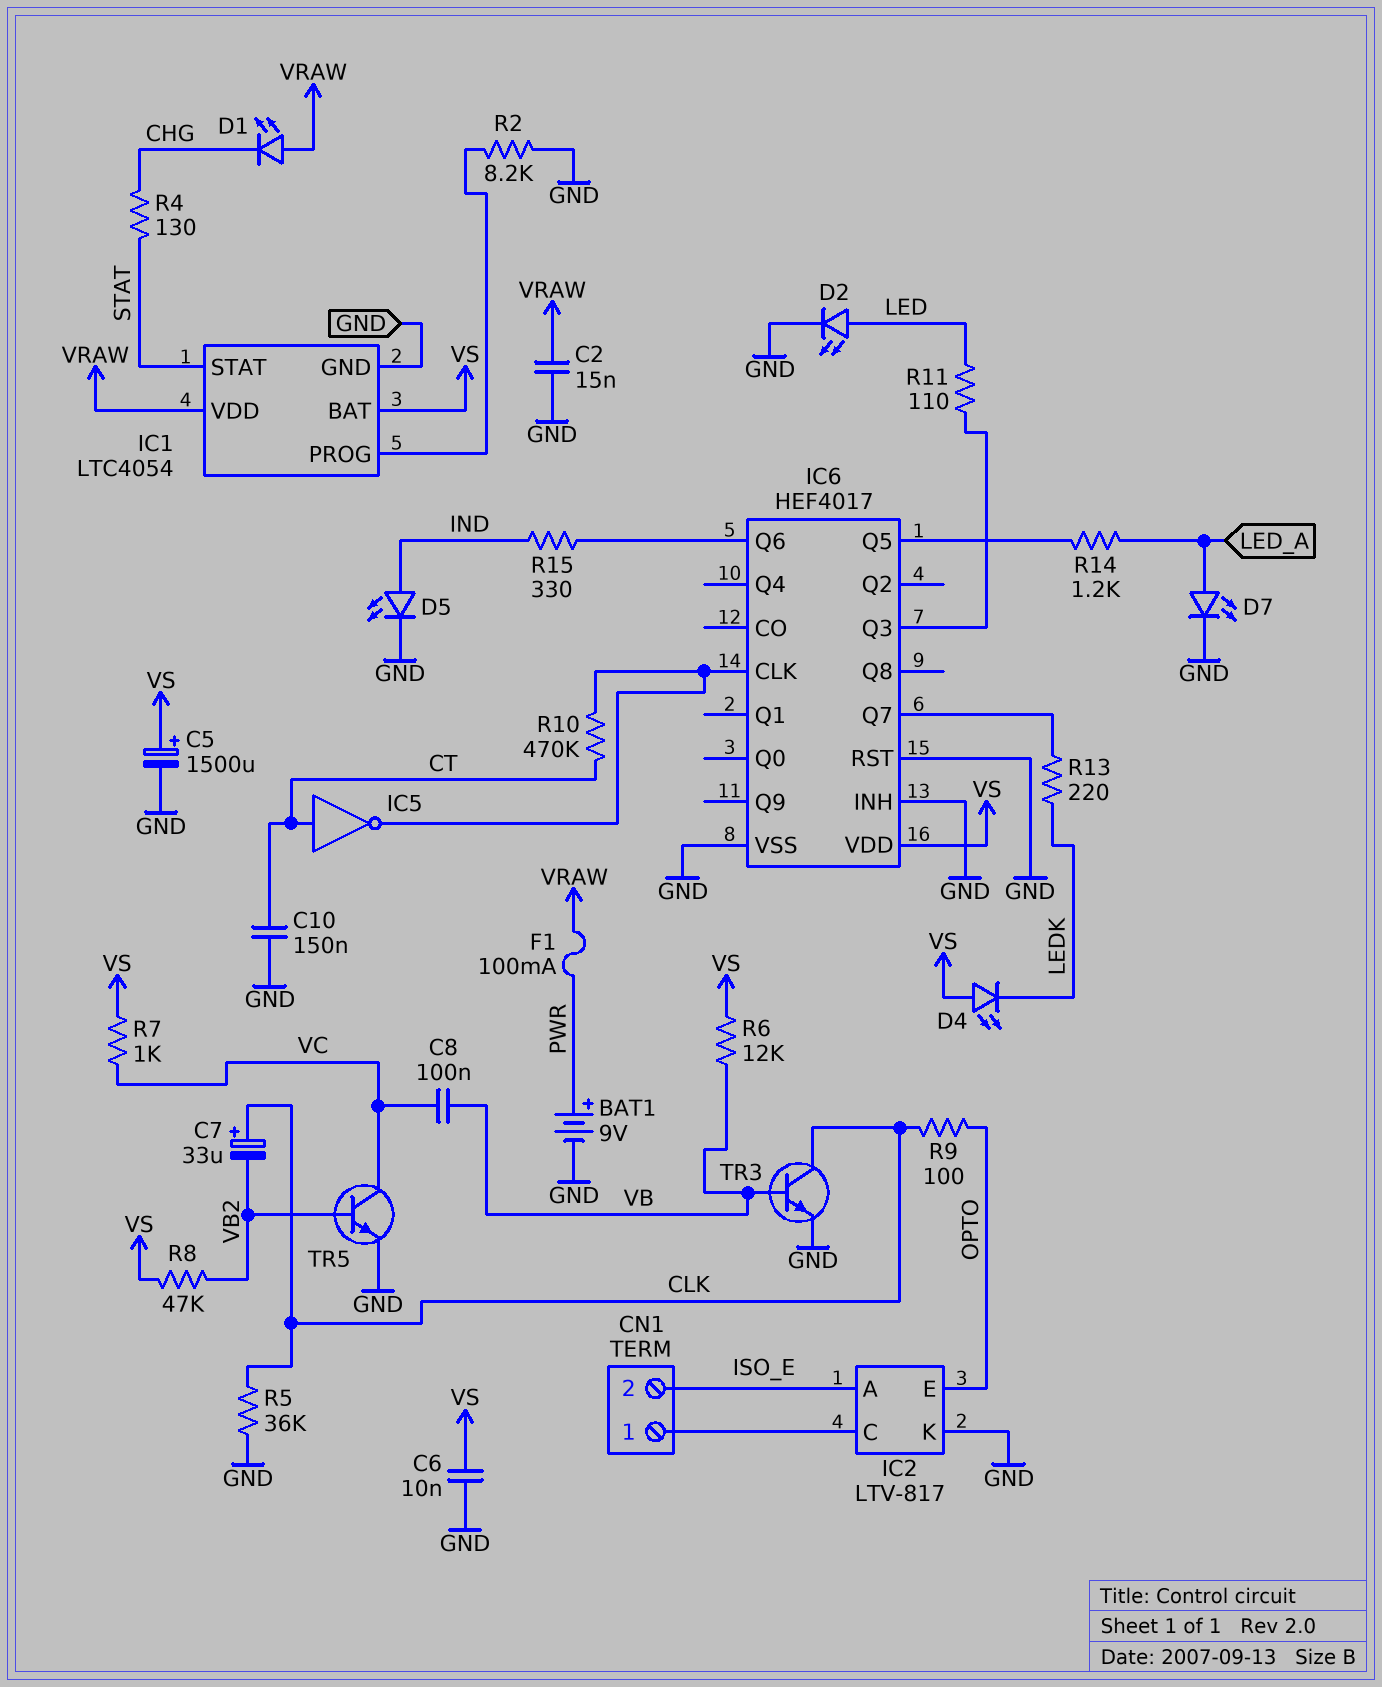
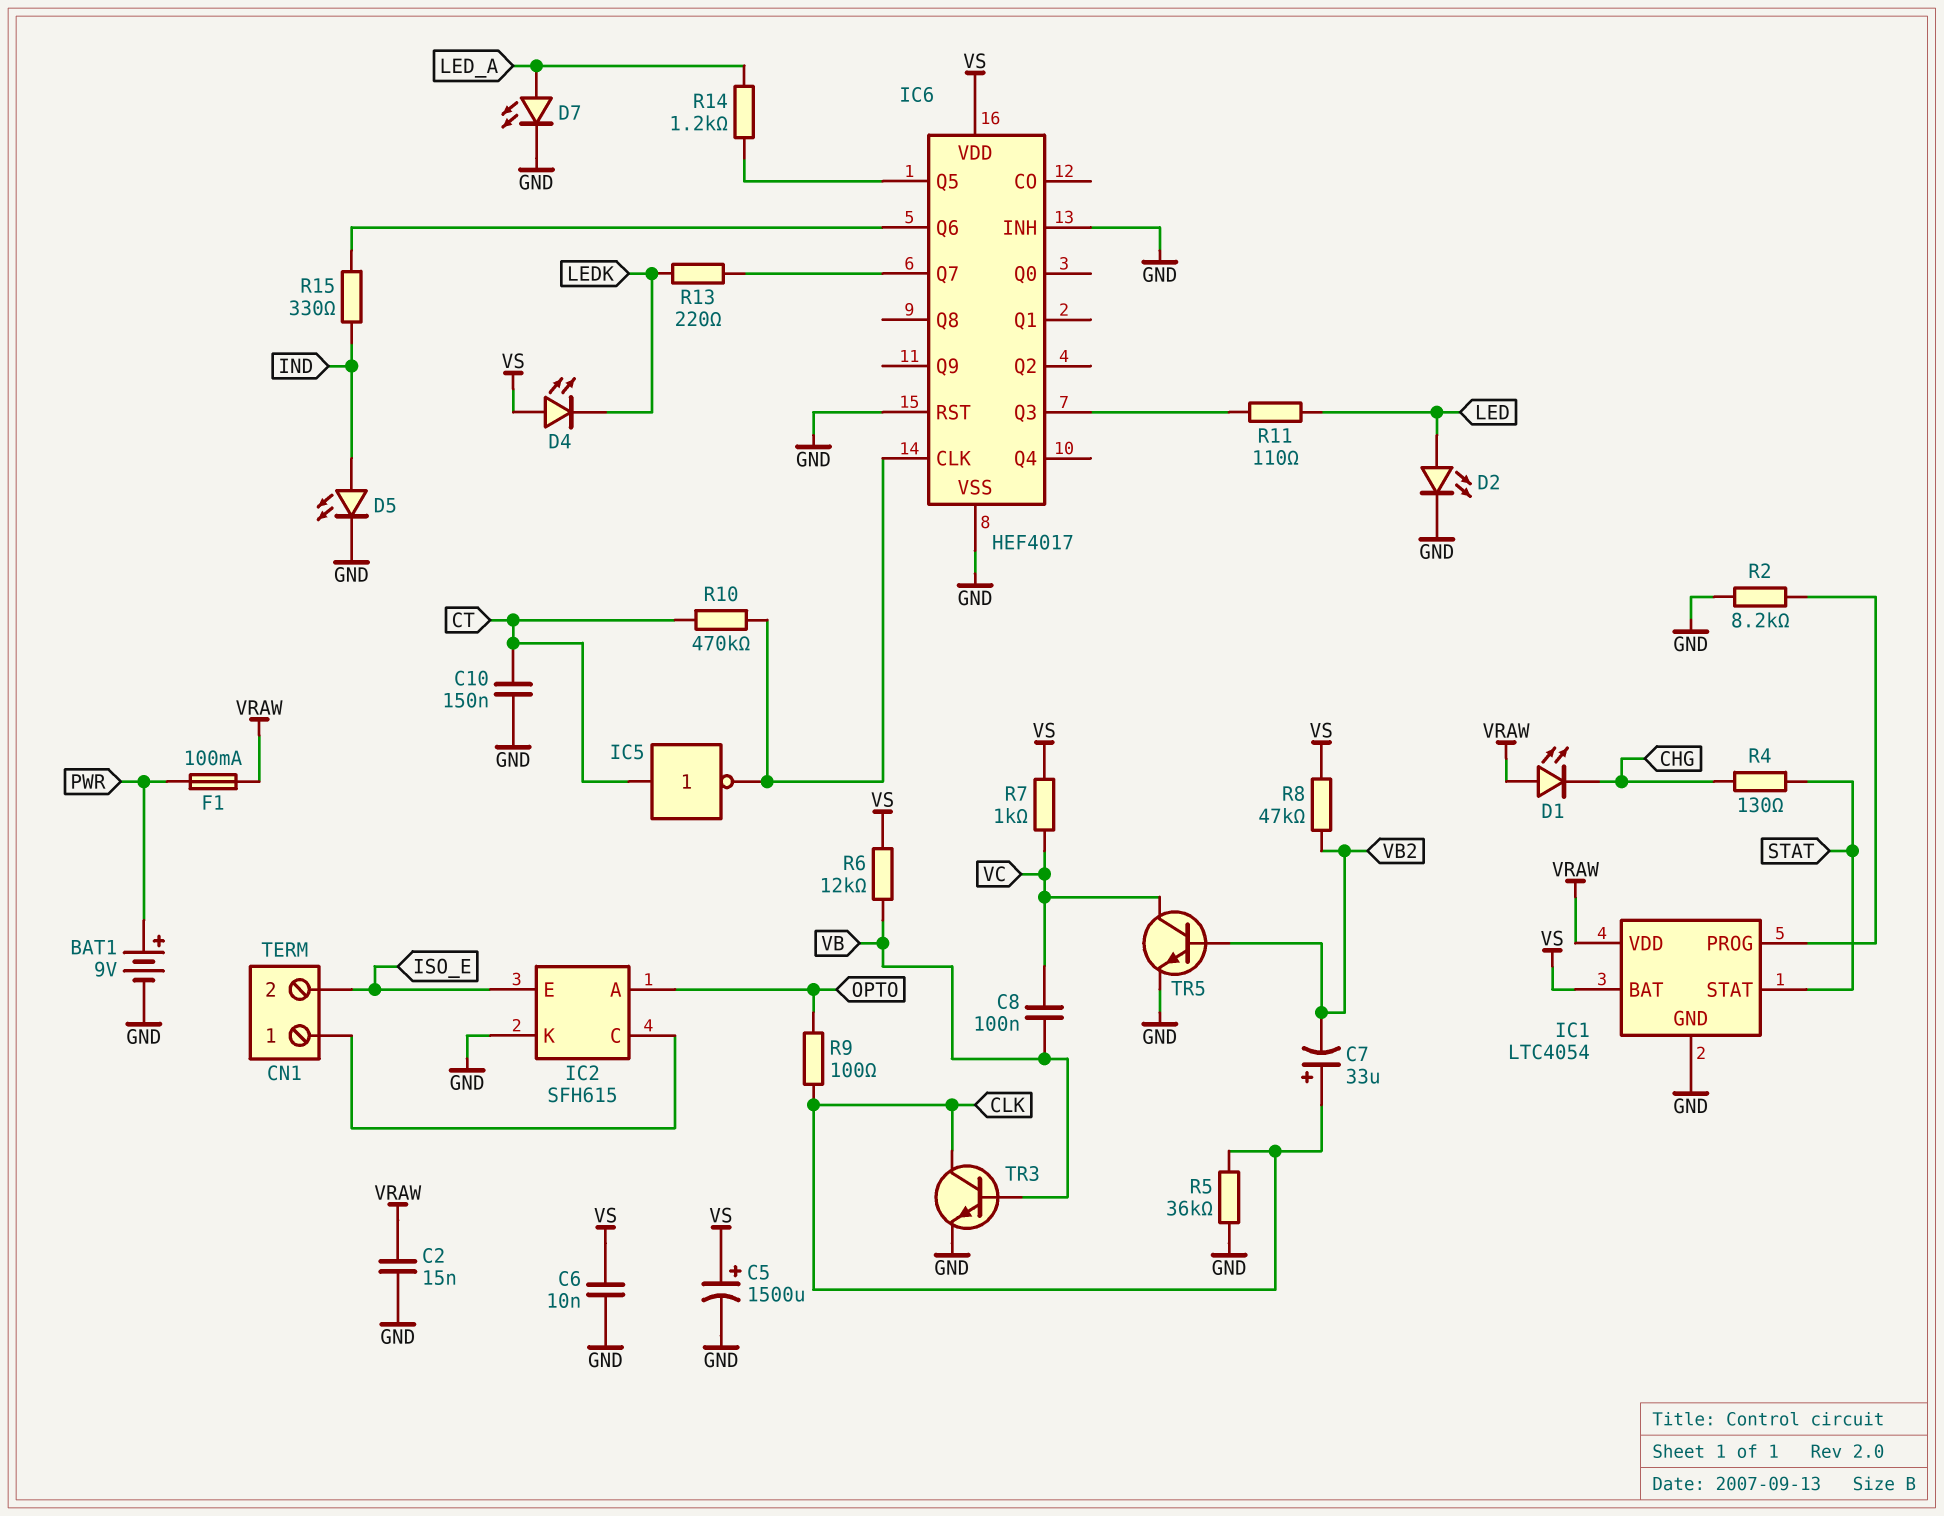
IC2: LTV-817 -> SFH615
IC2 pin A: ISO_E -> OPTO
IC2 pin E: OPTO -> ISO_E

